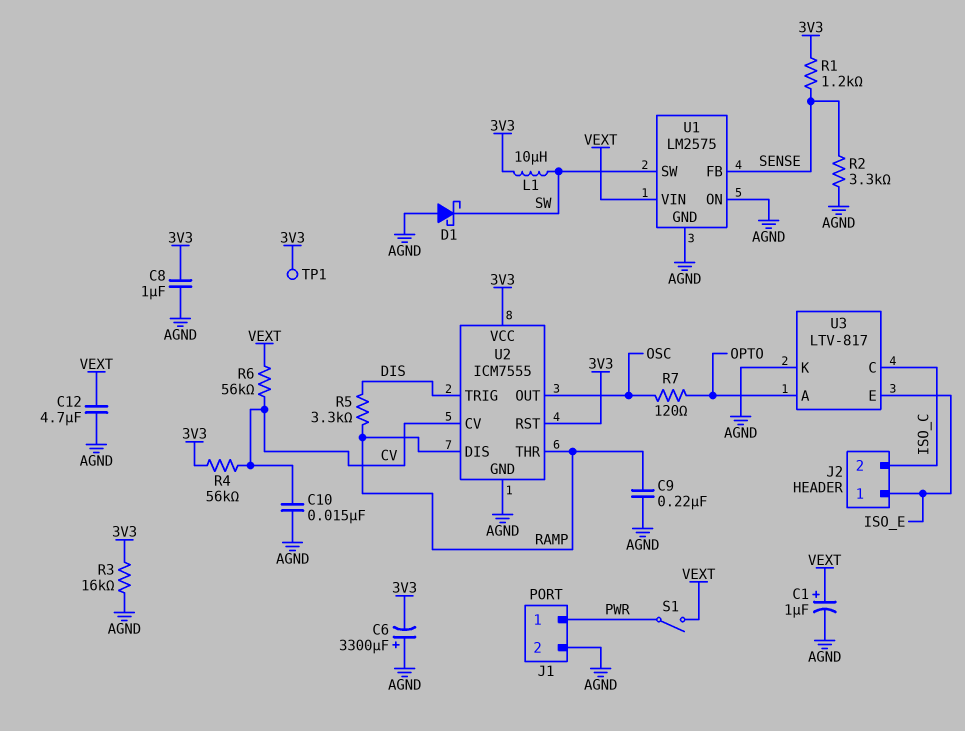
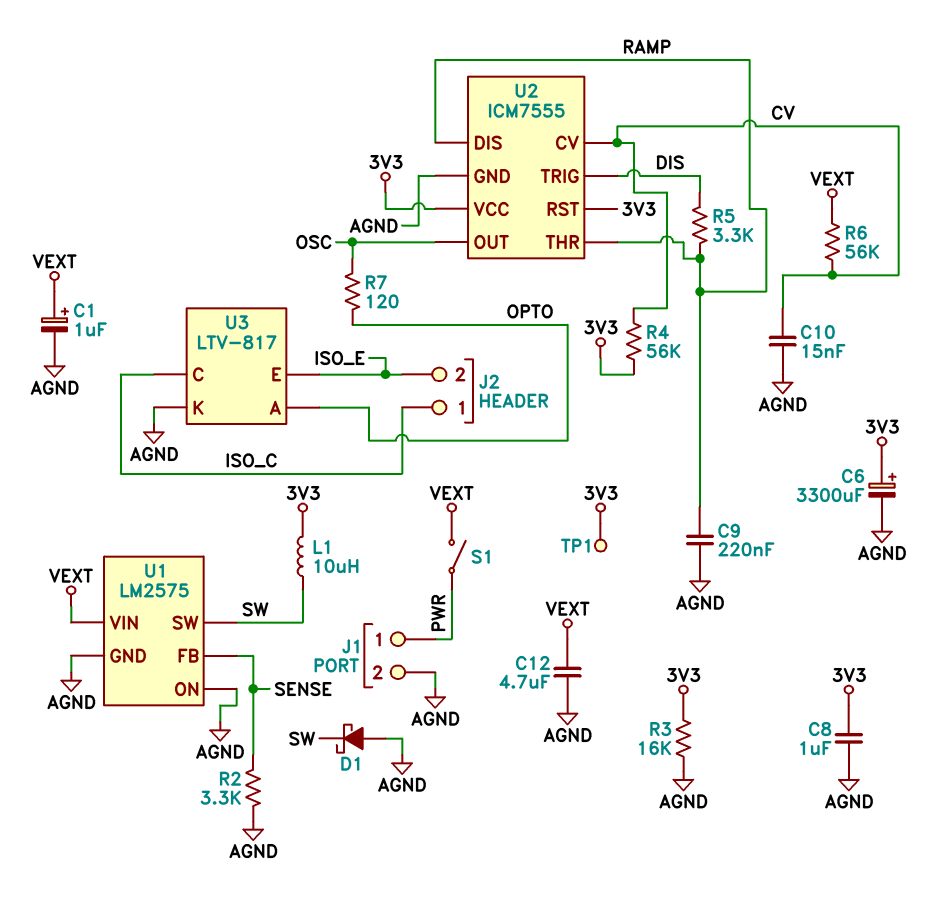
C6: 3300uF (plus AGND, minus 3V3) -> 3300uF (plus 3V3, minus AGND)
J2 pin 1: ISO_E -> ISO_C
J2 pin 2: ISO_C -> ISO_E
R1: 1.2k (3V3, SENSE) -> none

